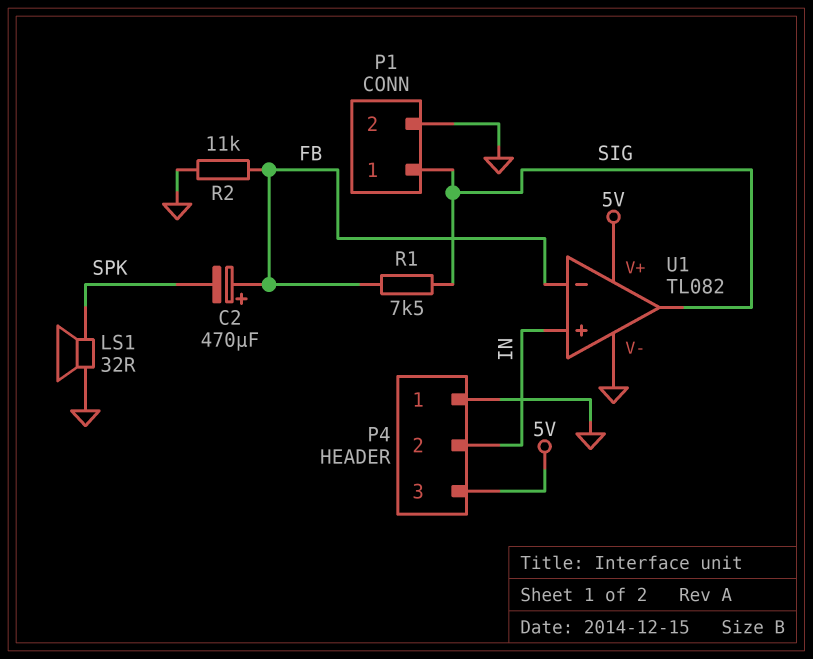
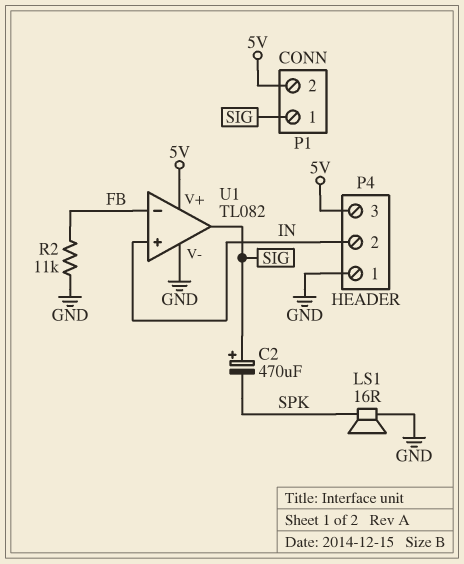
C2: 470uF (plus FB, minus SPK) -> 470uF (plus SIG, minus SPK)
LS1: speaker 32R (GND, SPK) -> speaker 16R (GND, SPK)
P1 pin 2: GND -> 5V
R1: 7.5k (FB, SIG) -> none

